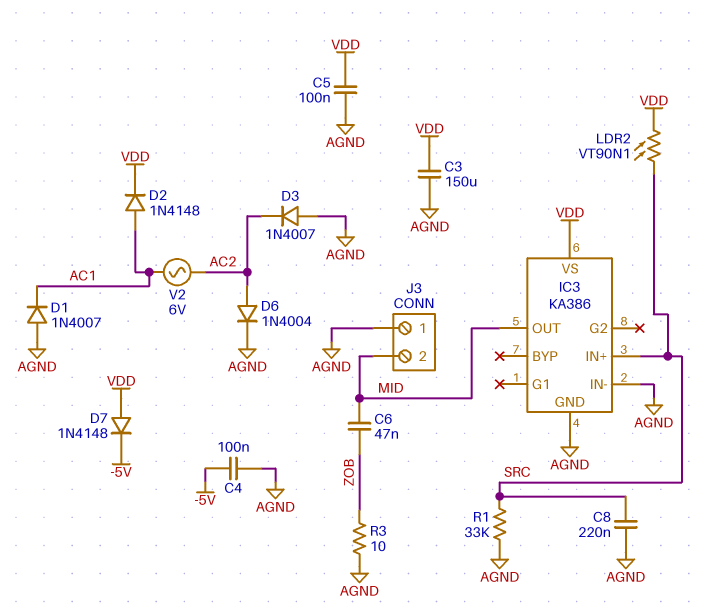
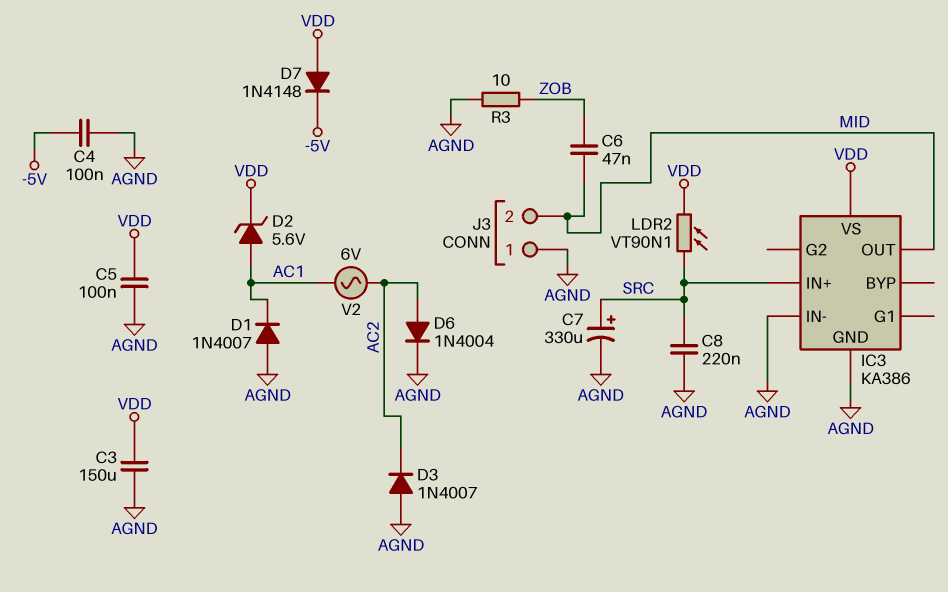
C7: none -> 330uF (plus SRC, minus AGND)
D2: diode 1N4148 (A AC1, K VDD) -> zener 5.6V (A AC1, K VDD)
R1: 33k (AGND, SRC) -> none

